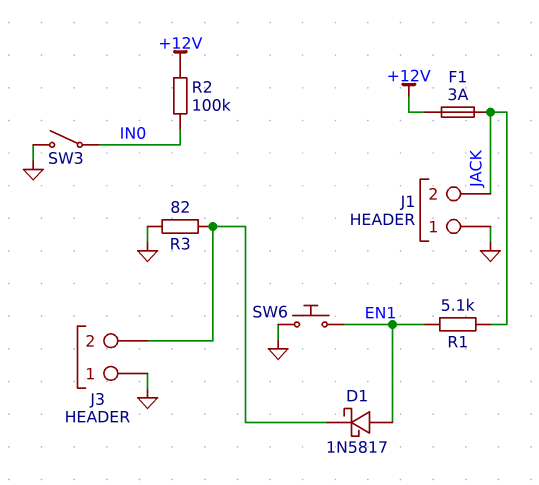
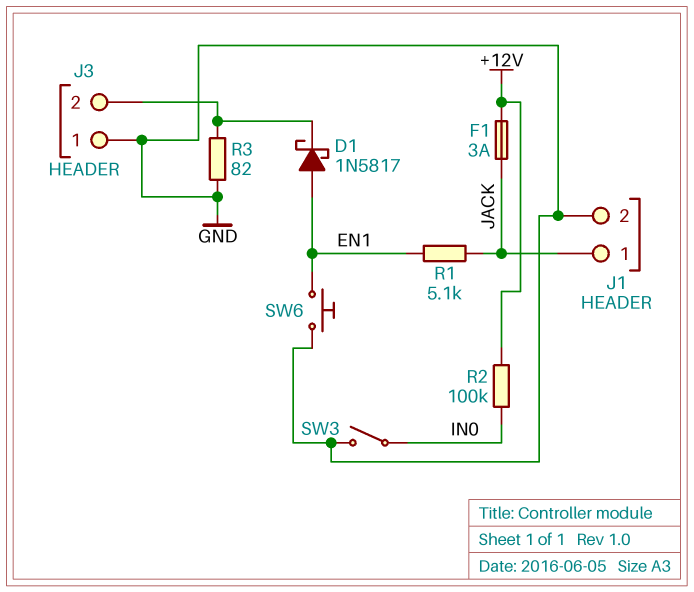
J1 pin 1: GND -> JACK
J1 pin 2: JACK -> GND

